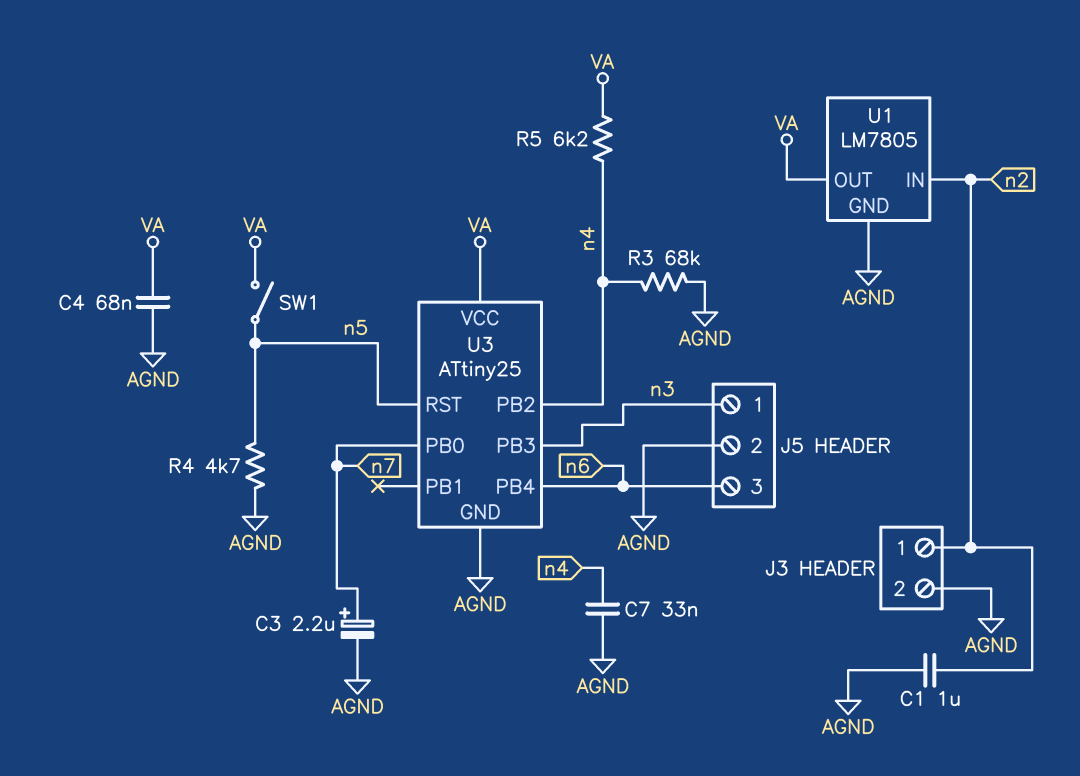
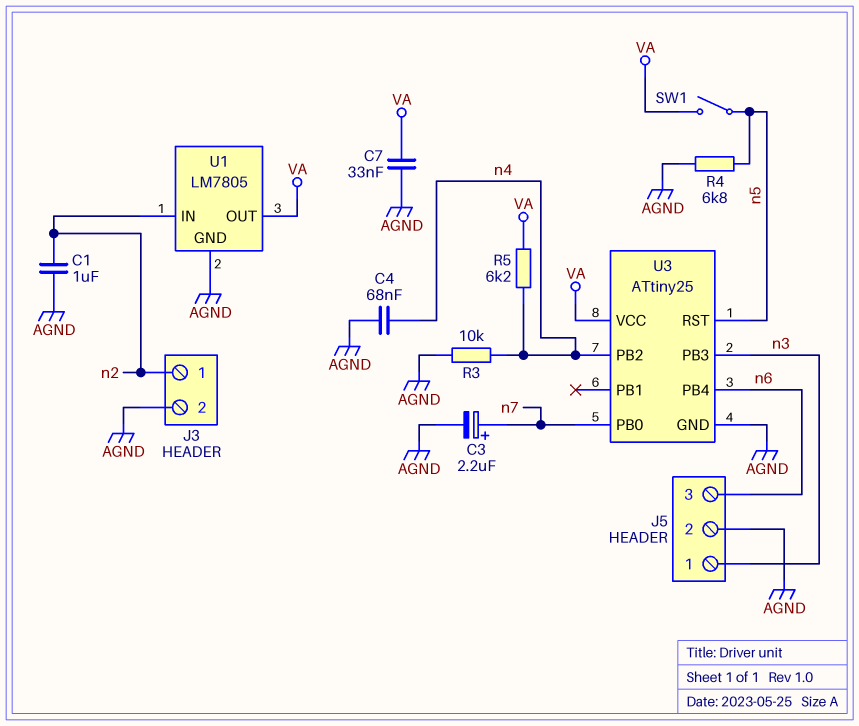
C4: 68nF (AGND, VA) -> 68nF (AGND, n4)
C7: 33nF (AGND, n4) -> 33nF (AGND, VA)
R3: 68k (AGND, n4) -> 10k (AGND, n4)
R4: 4.7k (AGND, n5) -> 6.8k (AGND, n5)

